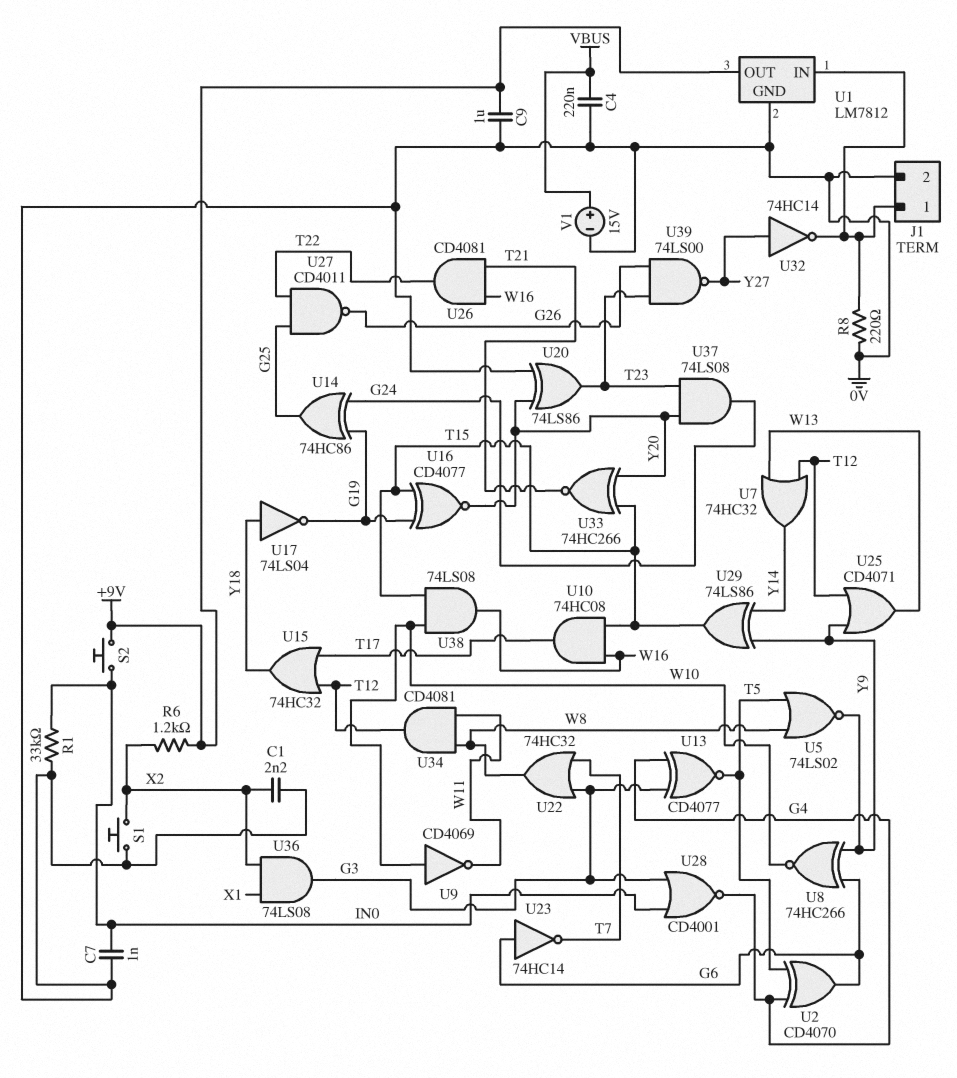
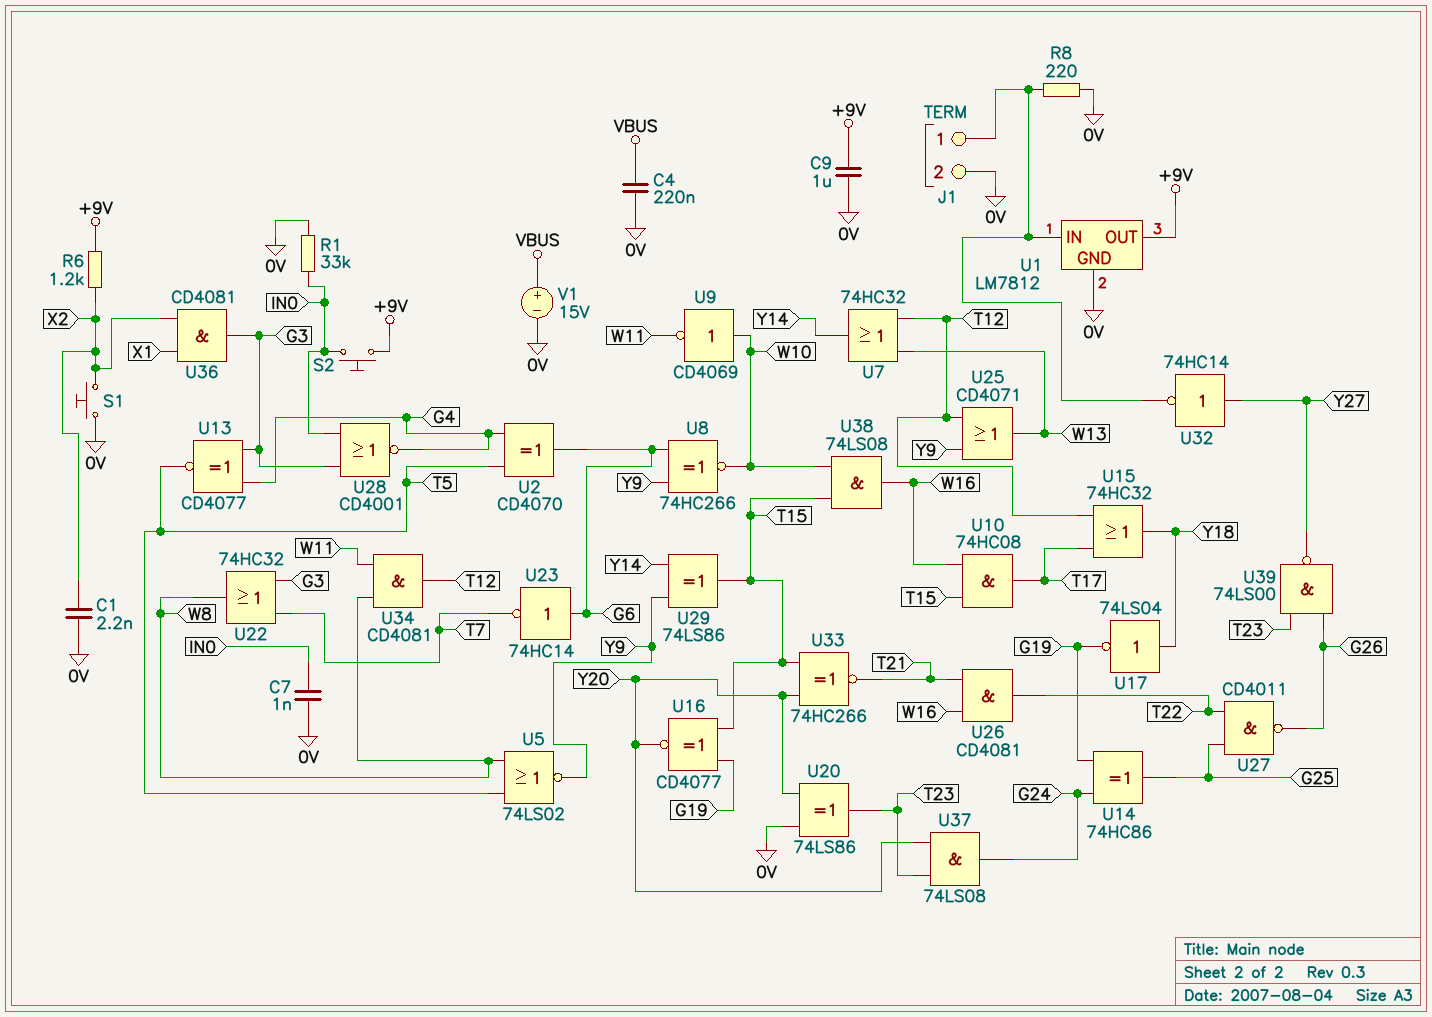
U36: AND 74LS08 (in X1, in X2, out G3) -> AND CD4081 (in X1, in X2, out G3)

